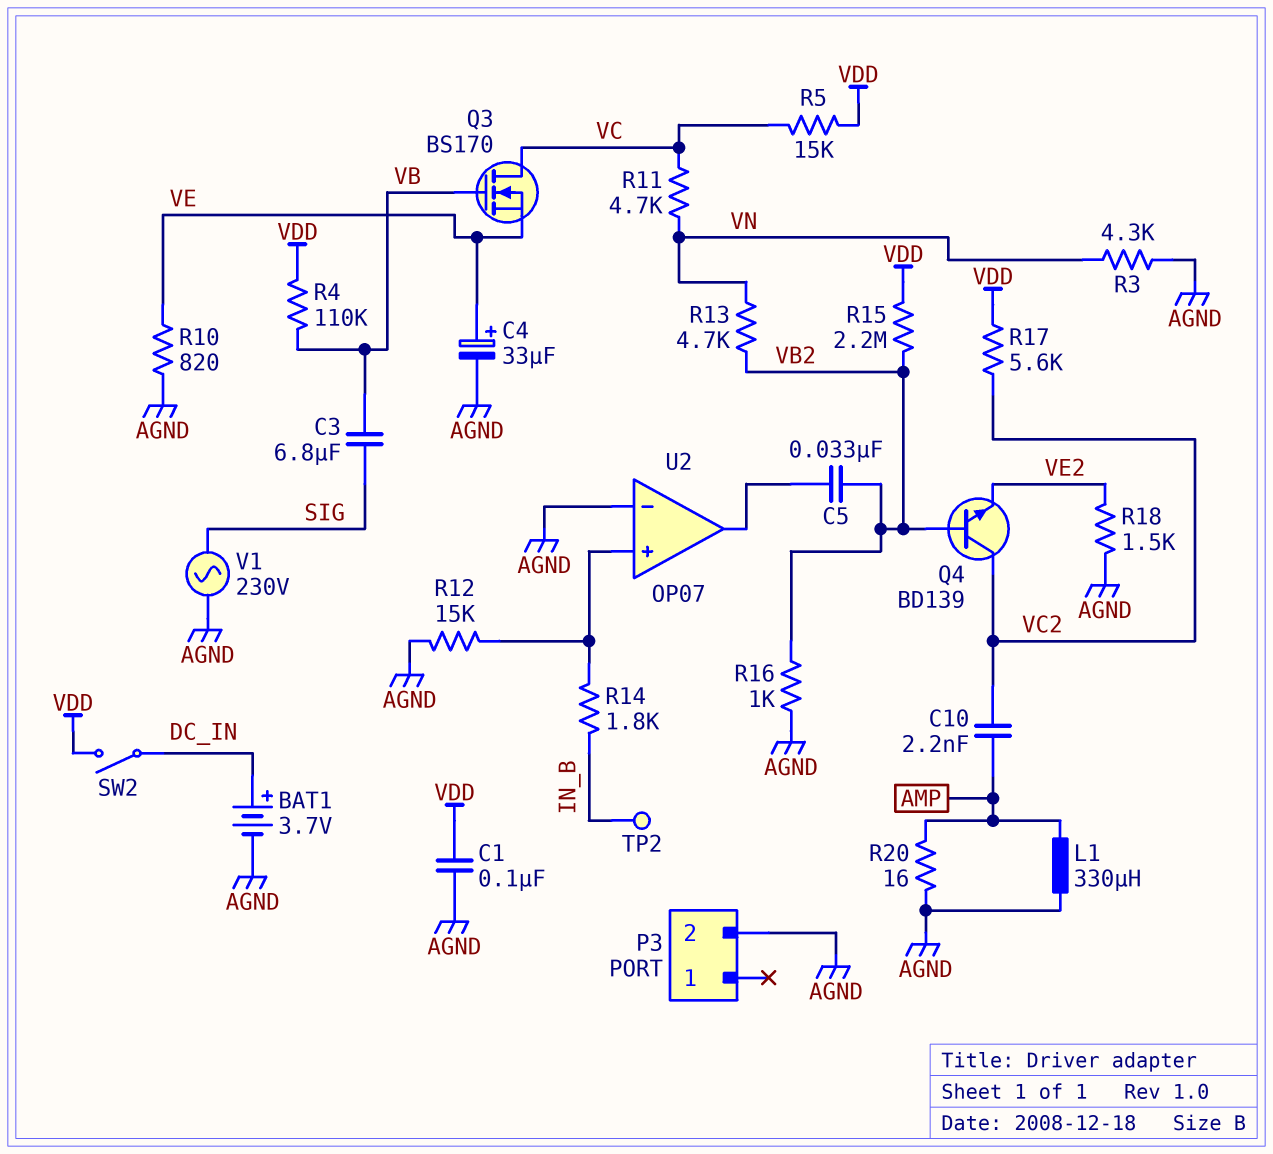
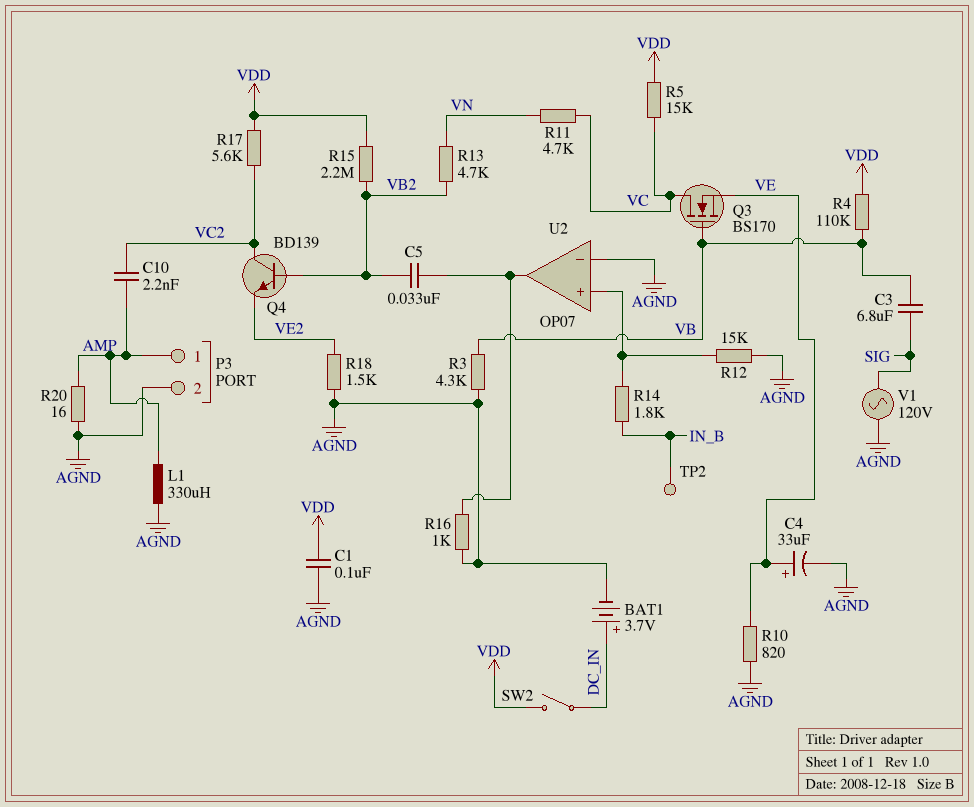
P3 pin 1: none -> AMP
R3: 4.3k (AGND, VN) -> 4.3k (AGND, VB)
R16: 1k (AGND, VB2) -> 1k (AGND, U2/out)
V1: AC 230V (AGND, SIG) -> AC 120V (AGND, SIG)

